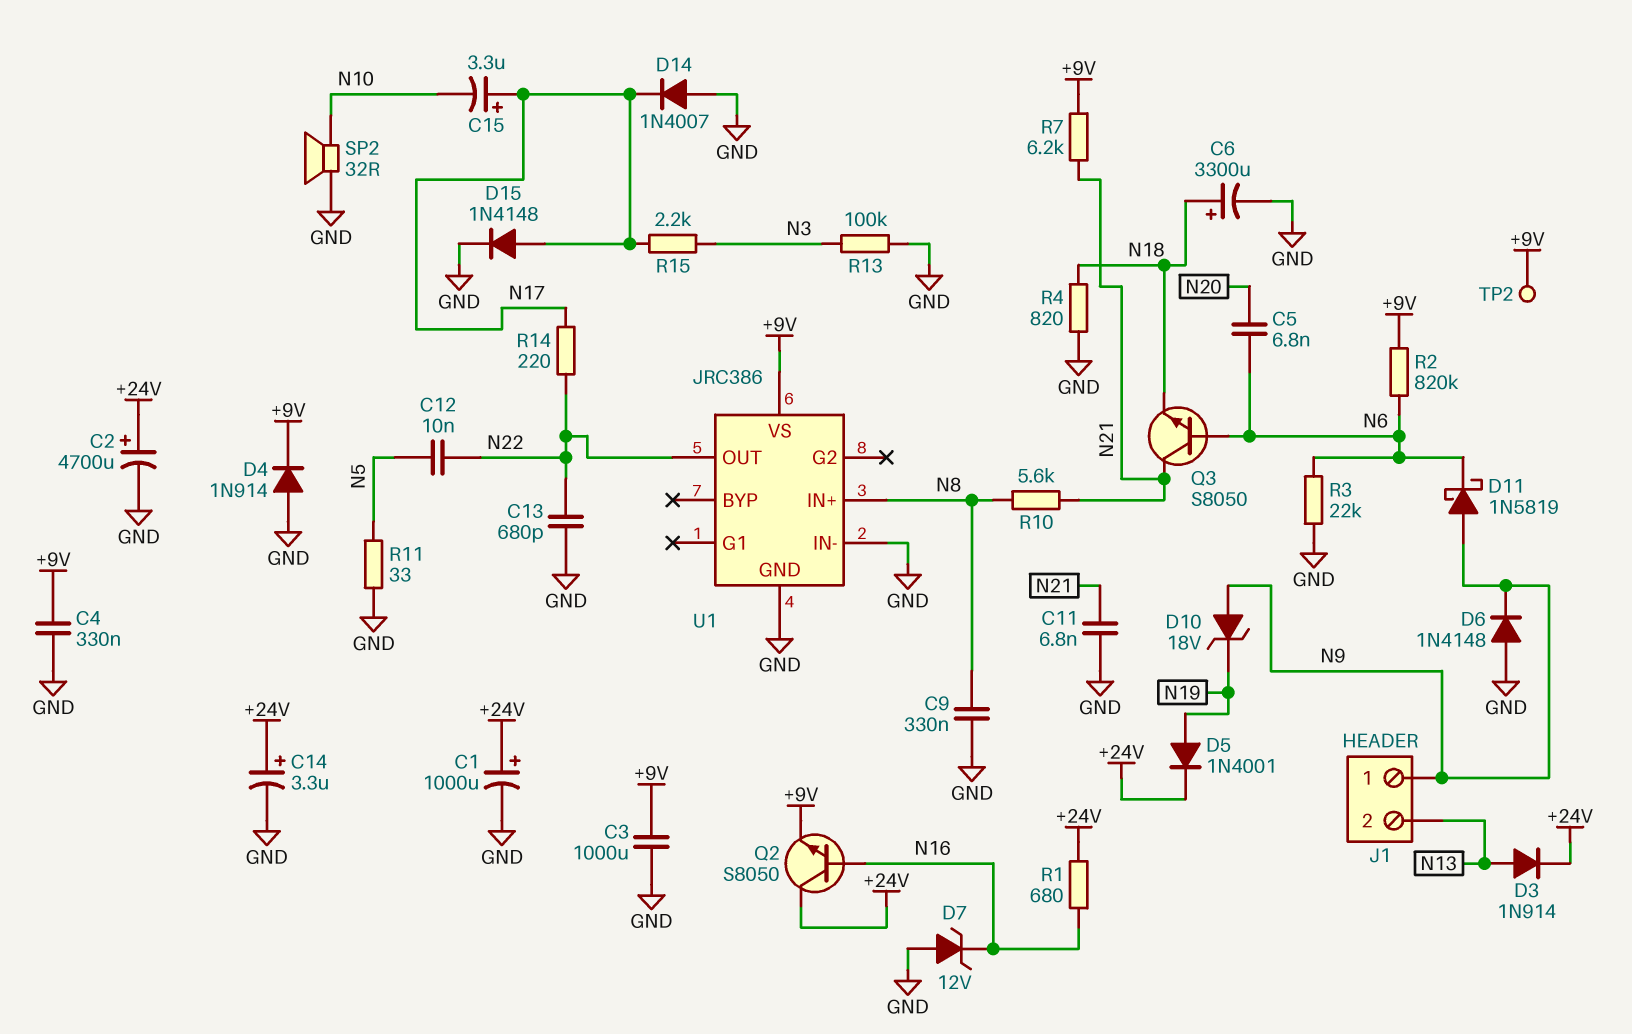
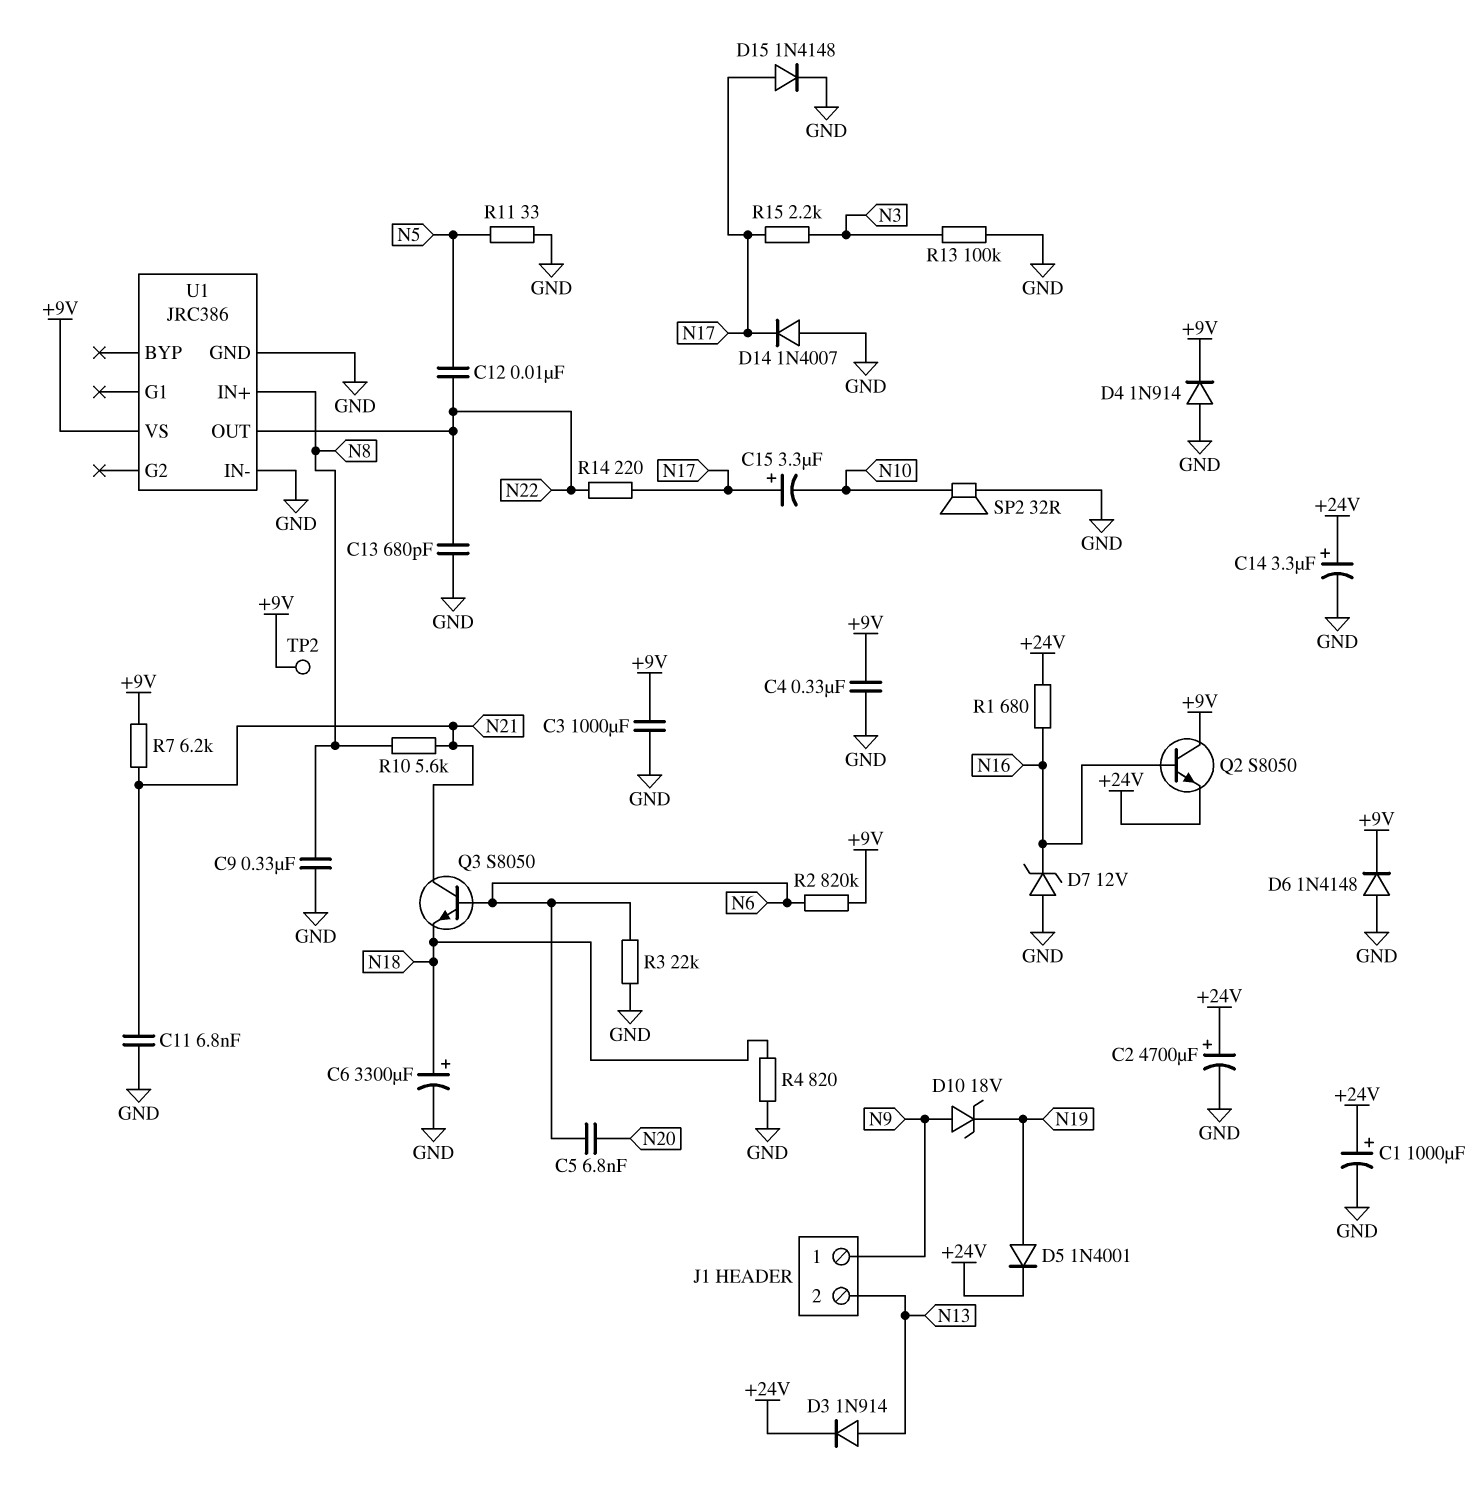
D6: diode 1N4148 (A GND, K N9) -> diode 1N4148 (A GND, K +9V)
D11: schottky 1N5819 (A N9, K N6) -> none
Q2: NPN S8050 (B N16, C +24V, E +9V) -> NPN S8050 (B N16, C +9V, E +24V)

